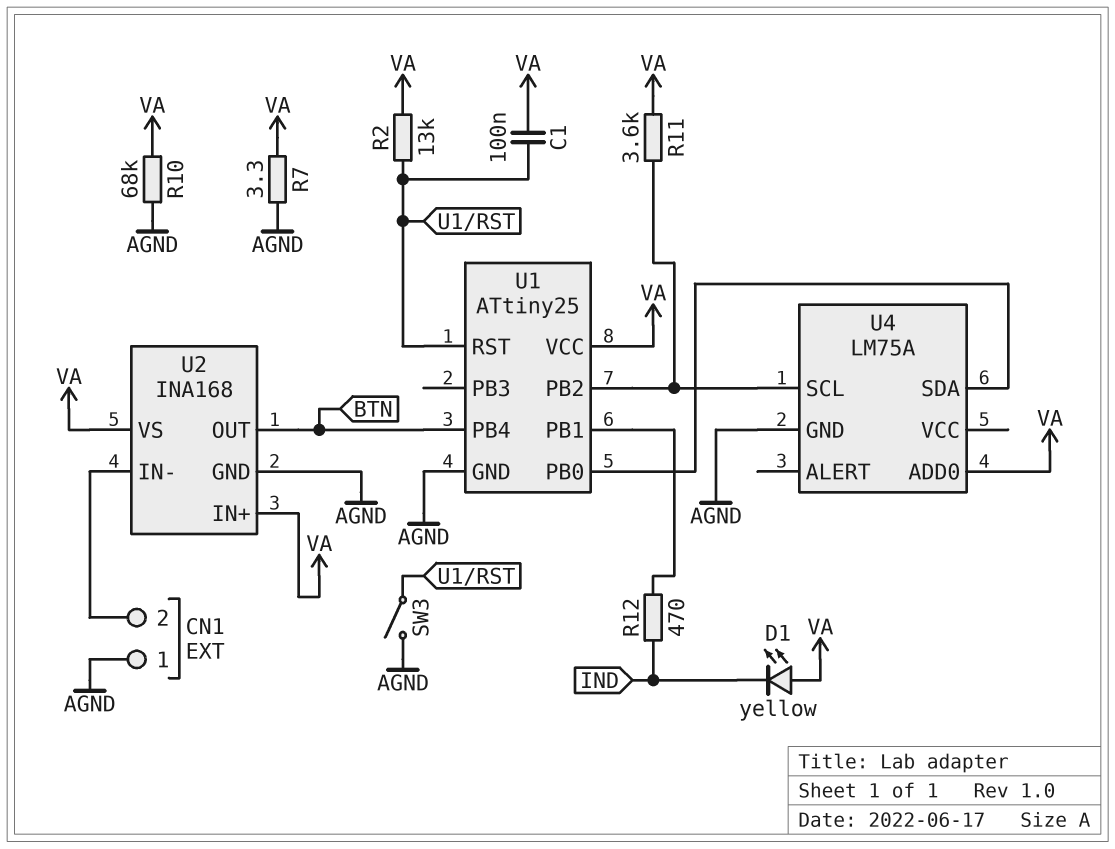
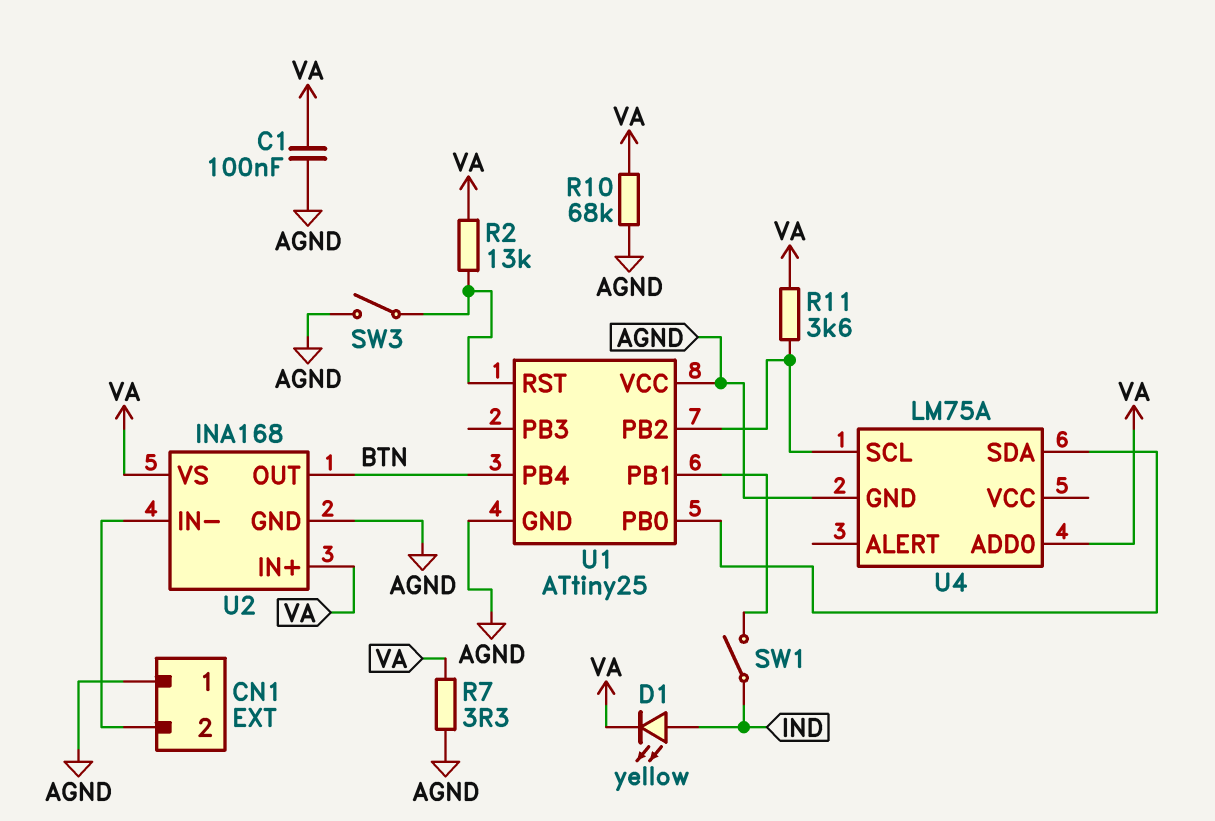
C1: 100nF (U1/RST, VA) -> 100nF (AGND, VA)
D1: LED yellow (A VA, K IND) -> LED yellow (A IND, K VA)
R12: 470 (IND, U1/PB1) -> none
SW1: none -> switch (IND, U1/PB1)
U1 pin VCC: VA -> AGND

